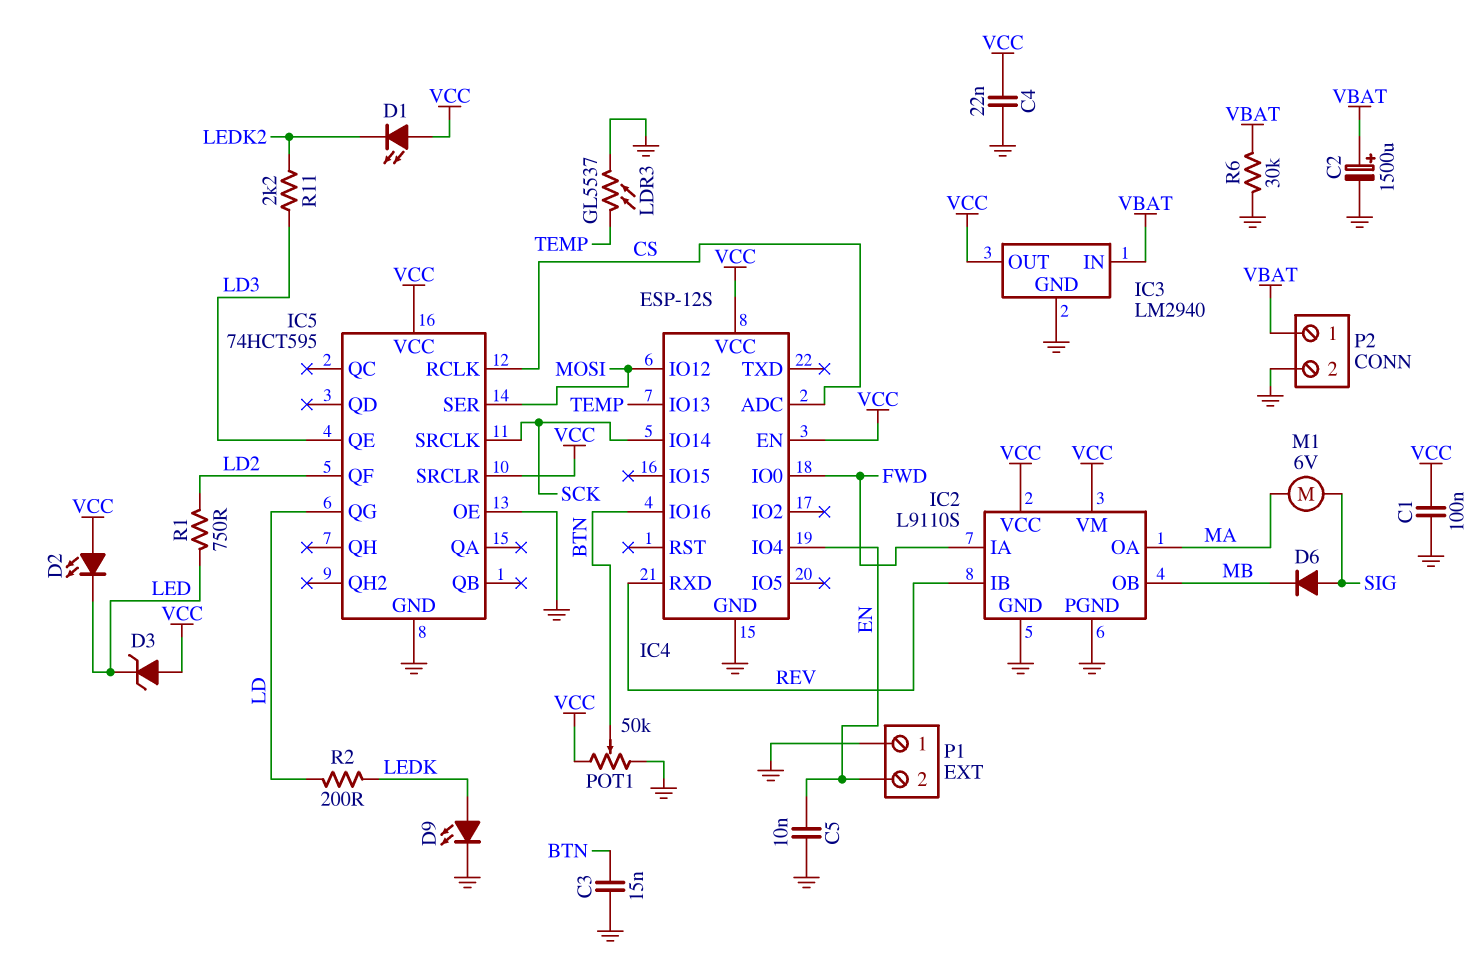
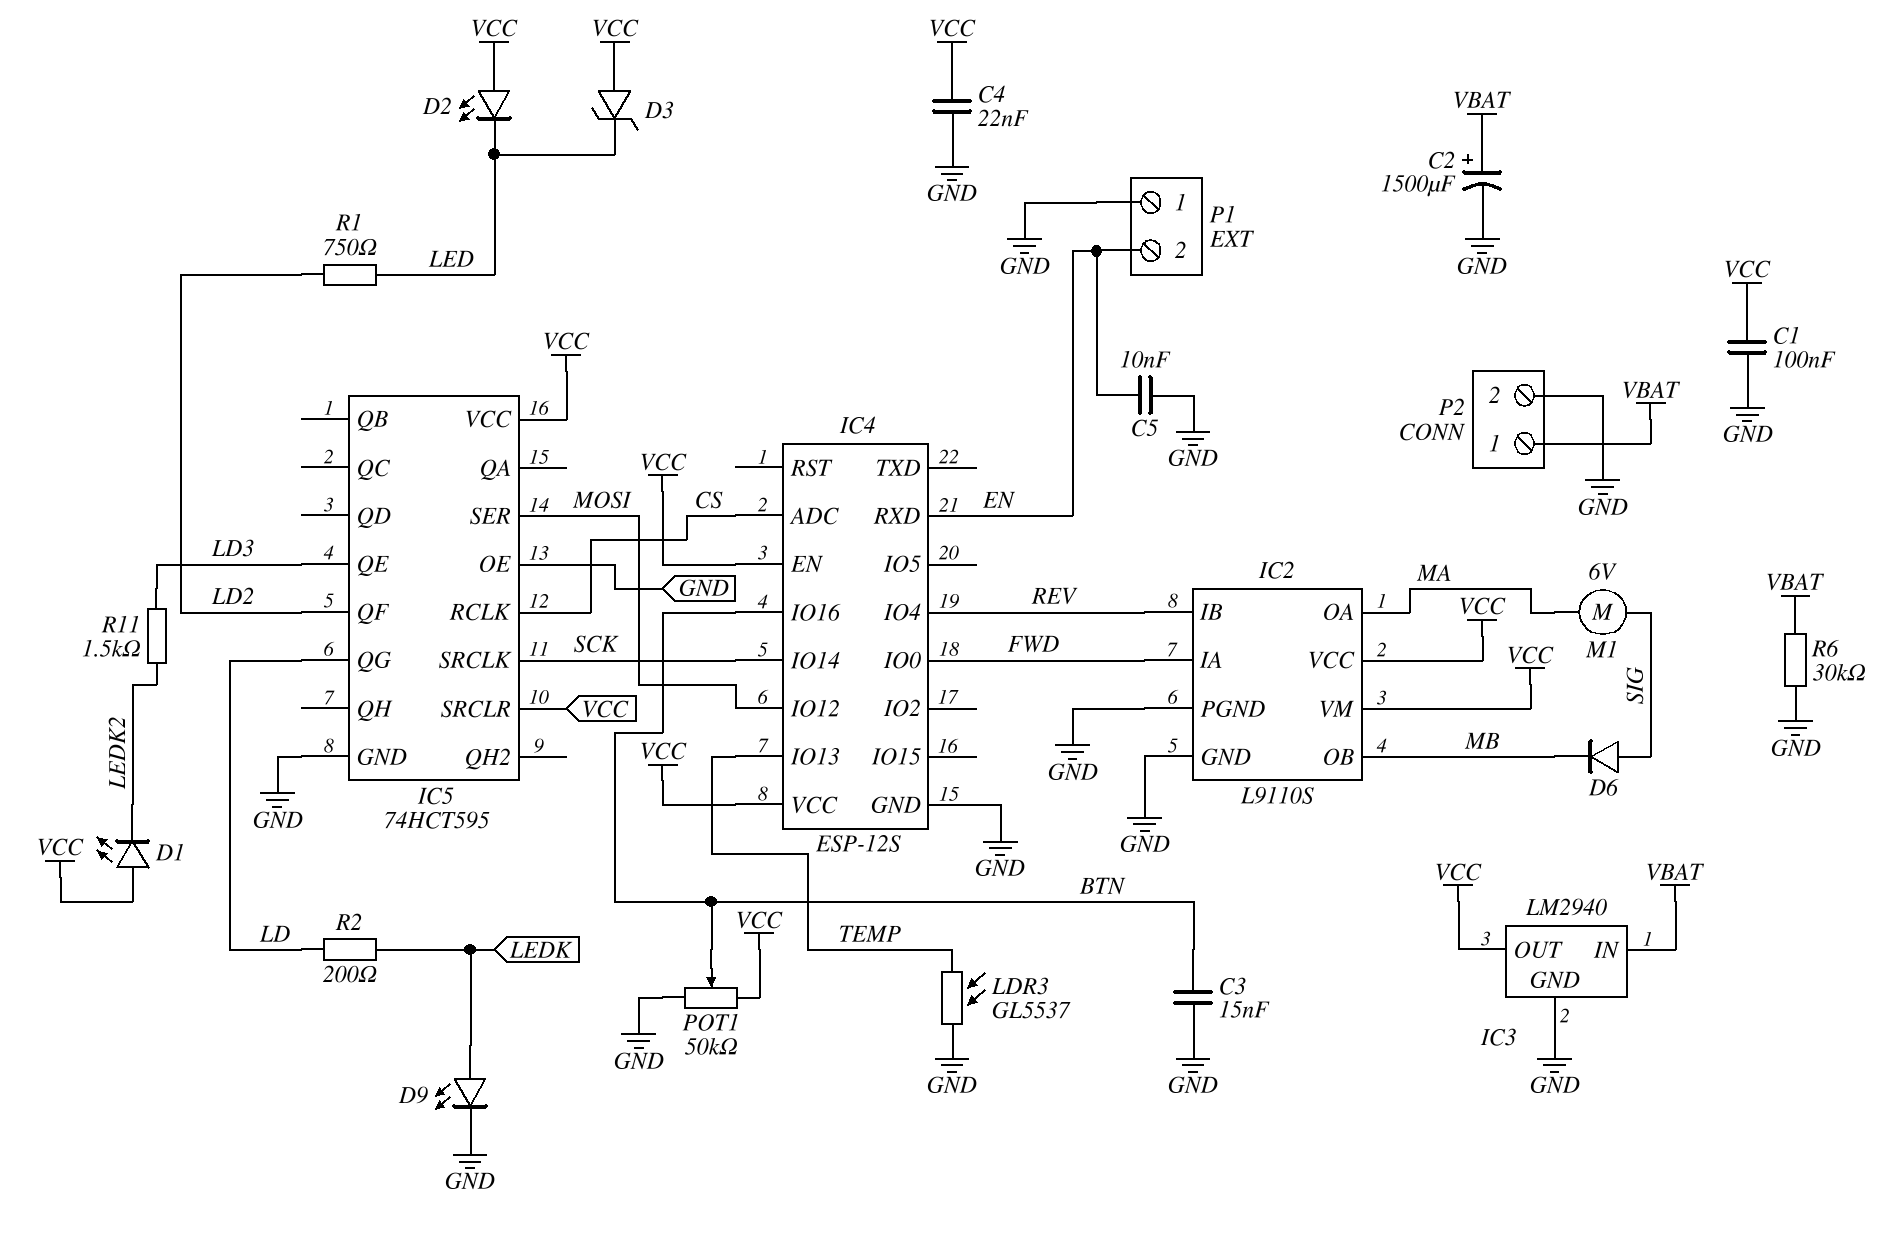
IC4 pin IO4: EN -> REV
IC4 pin RXD: REV -> EN
R11: 2.2k (LD3, LEDK2) -> 1.5k (LD3, LEDK2)

